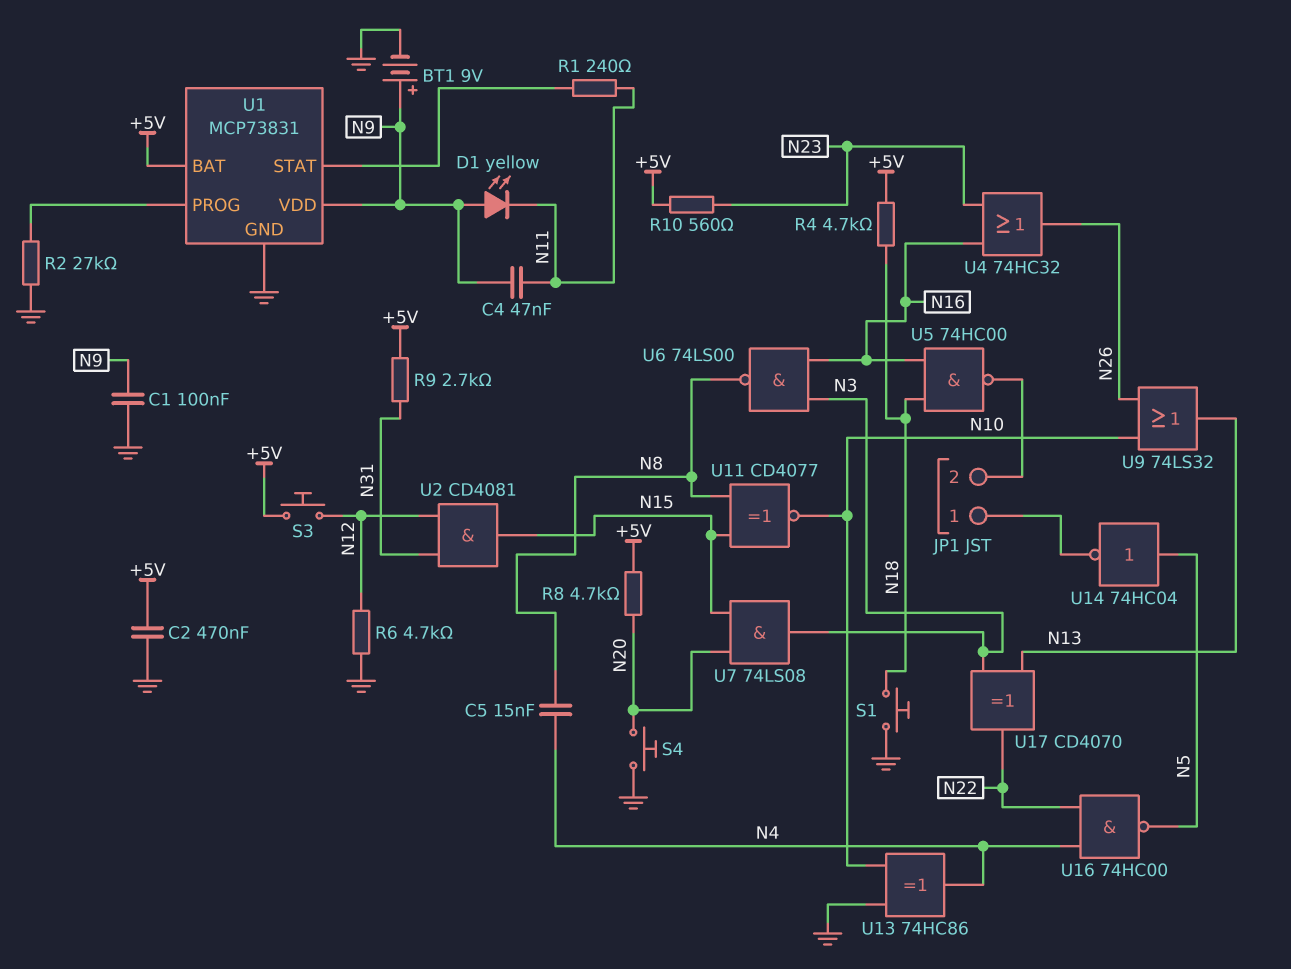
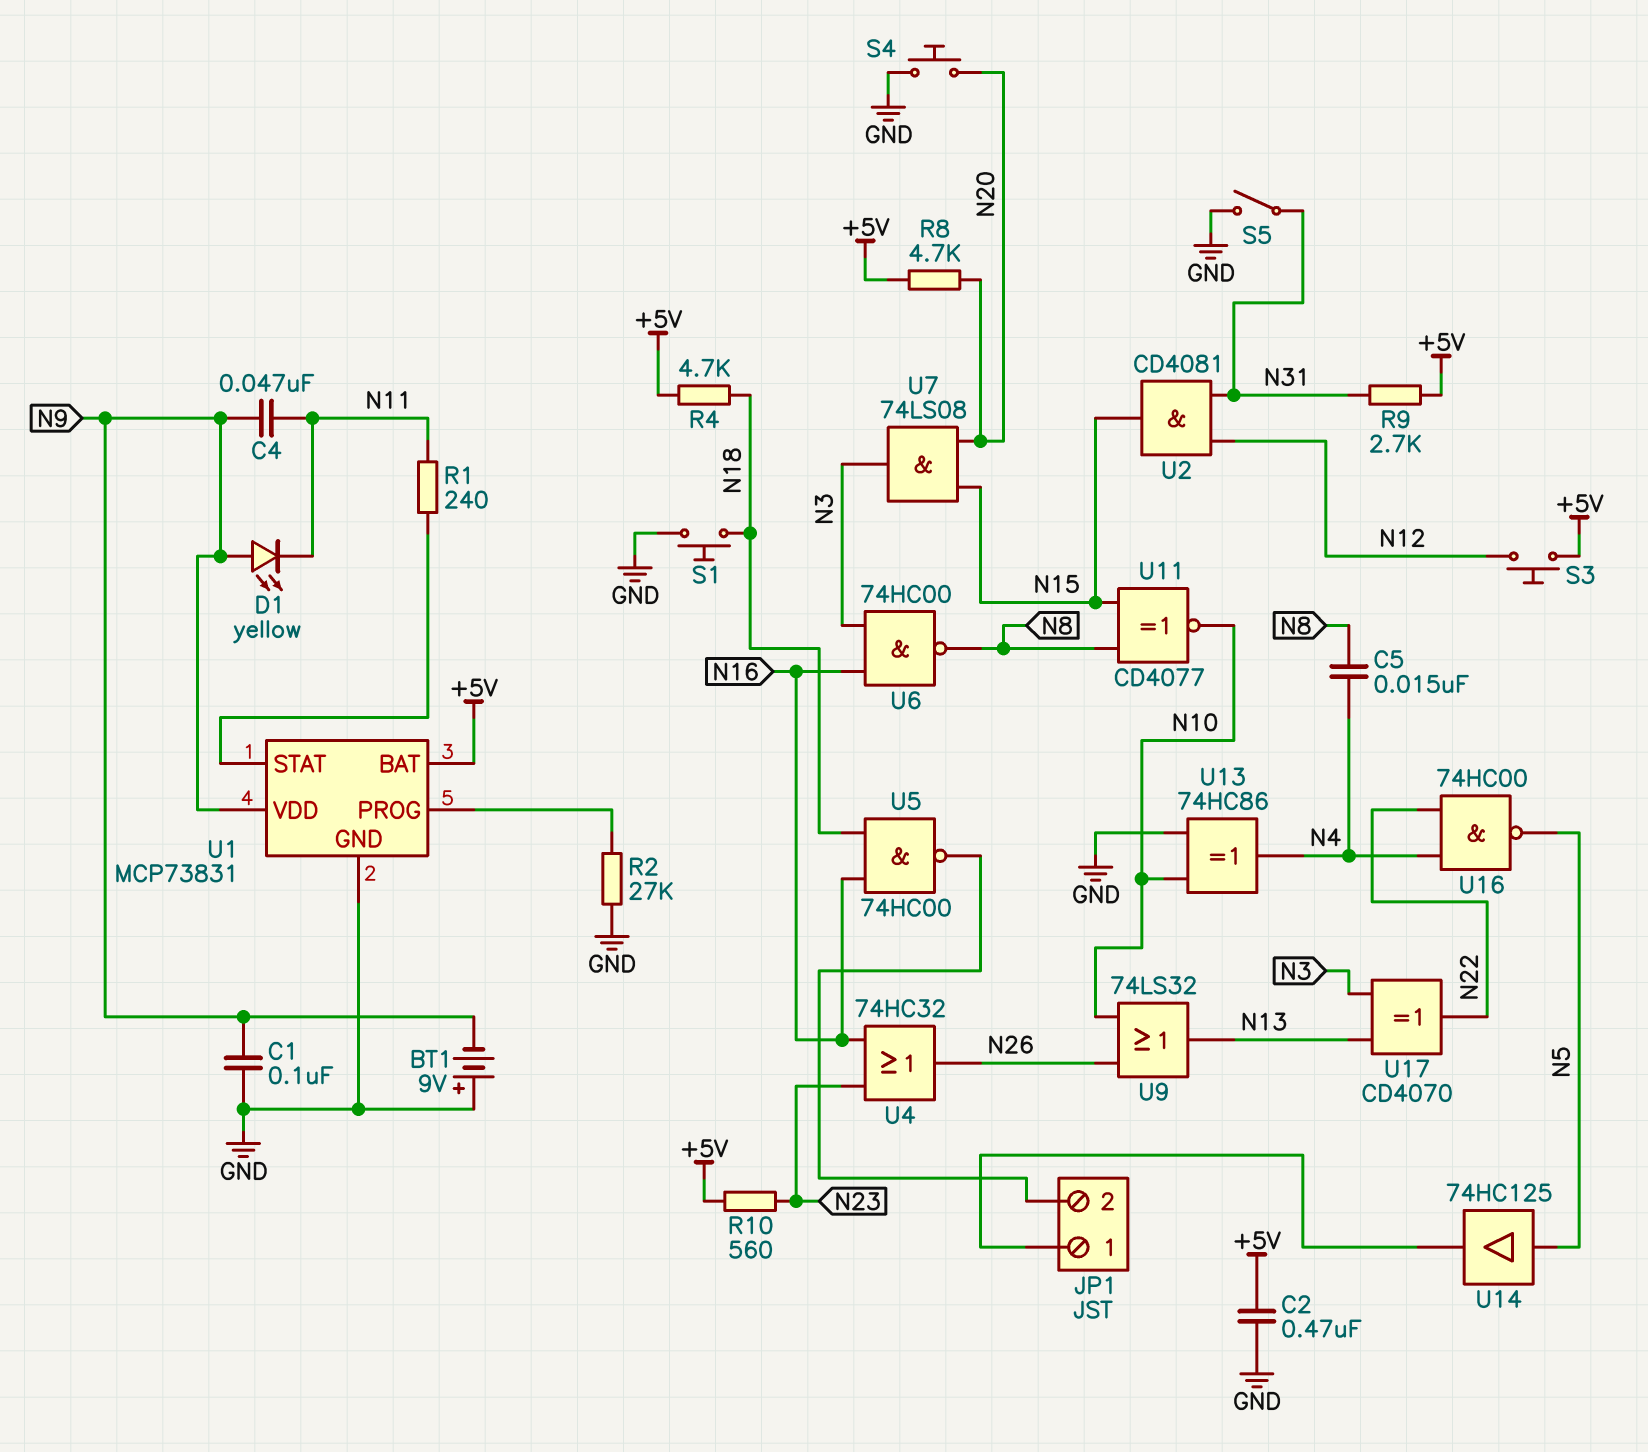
BT1: 9V (plus N9, minus GND) -> 9V (plus GND, minus N9)
R6: 4.7k (GND, N12) -> none
S5: none -> switch (GND, N31)
U6: NAND 74LS00 (in N3, in N16, out N8) -> NAND 74HC00 (in N3, in N16, out N8)
U14: NOT 74HC04 (in N5, out JP1/1) -> buffer 74HC125 (in N5, out JP1/1)

